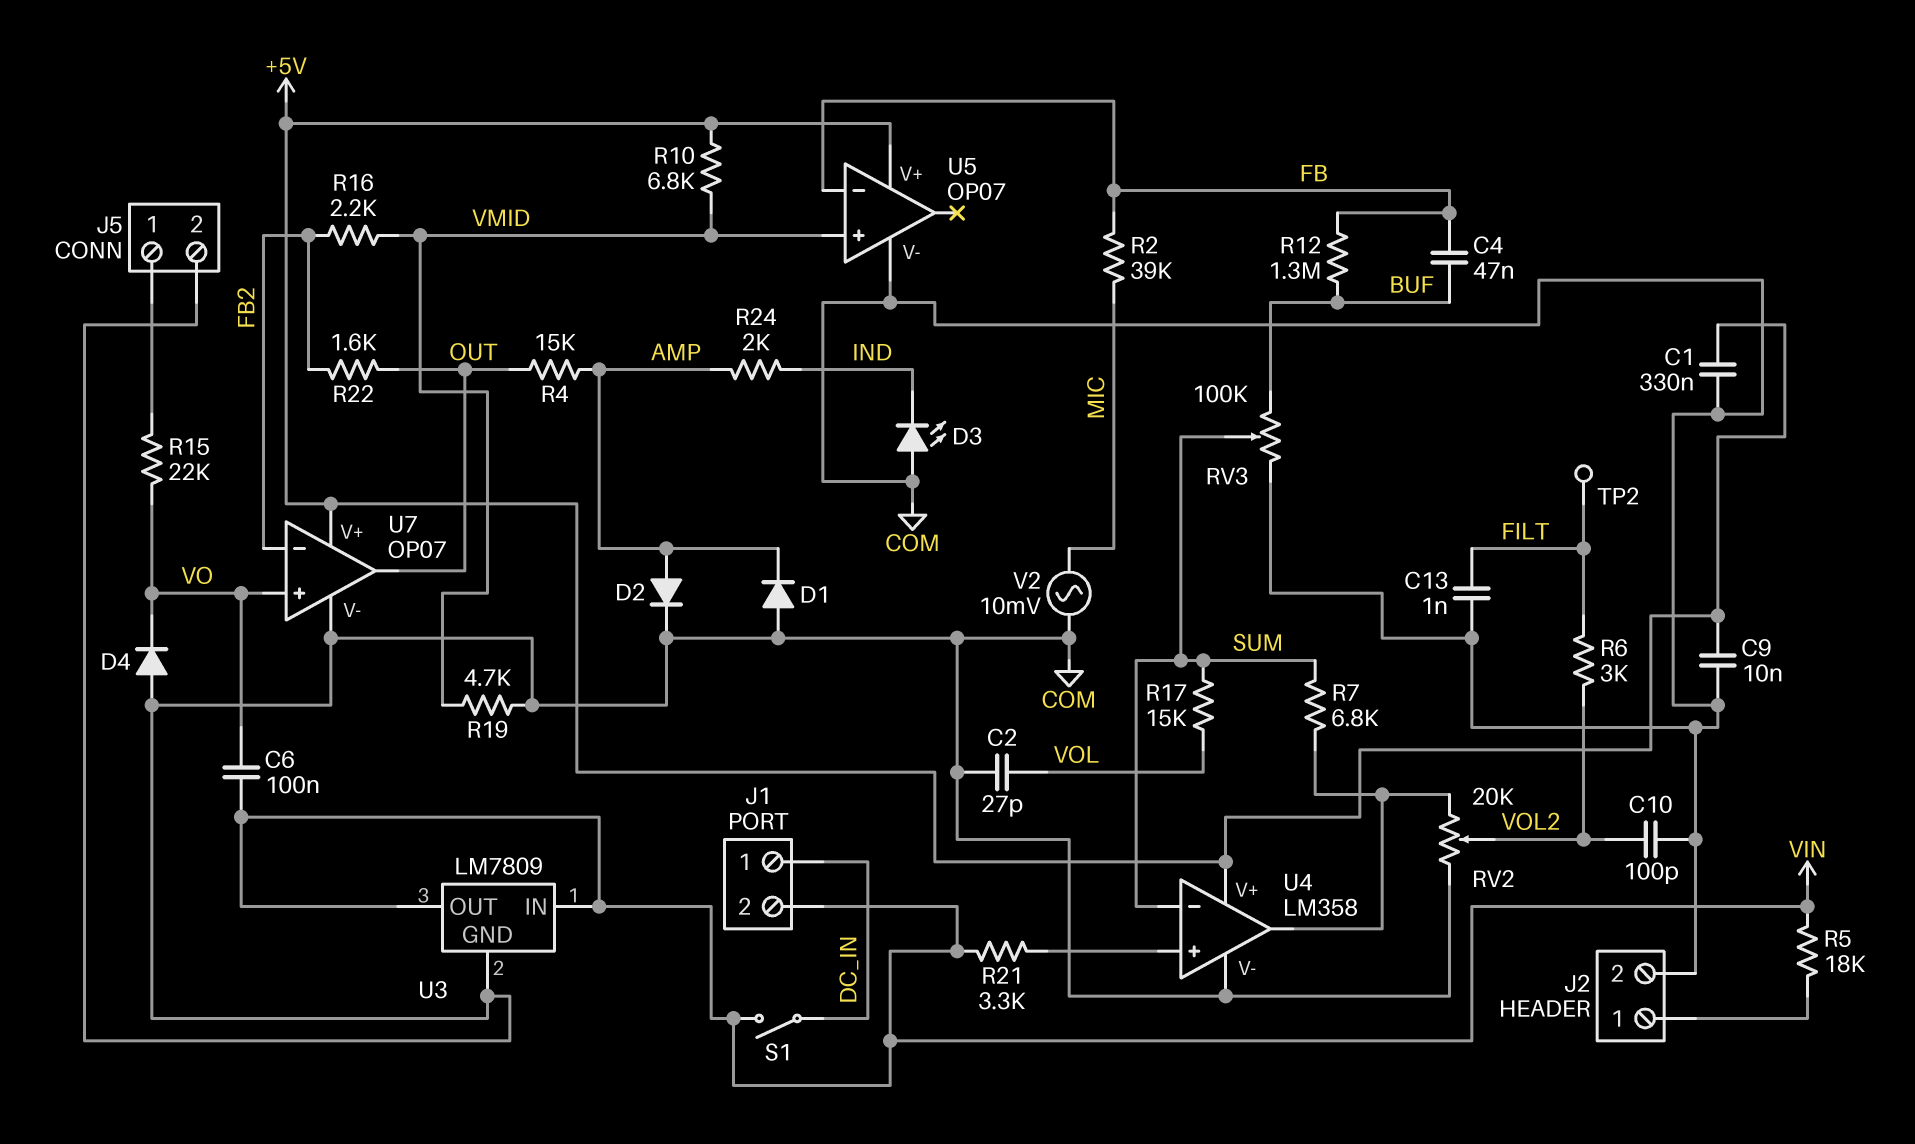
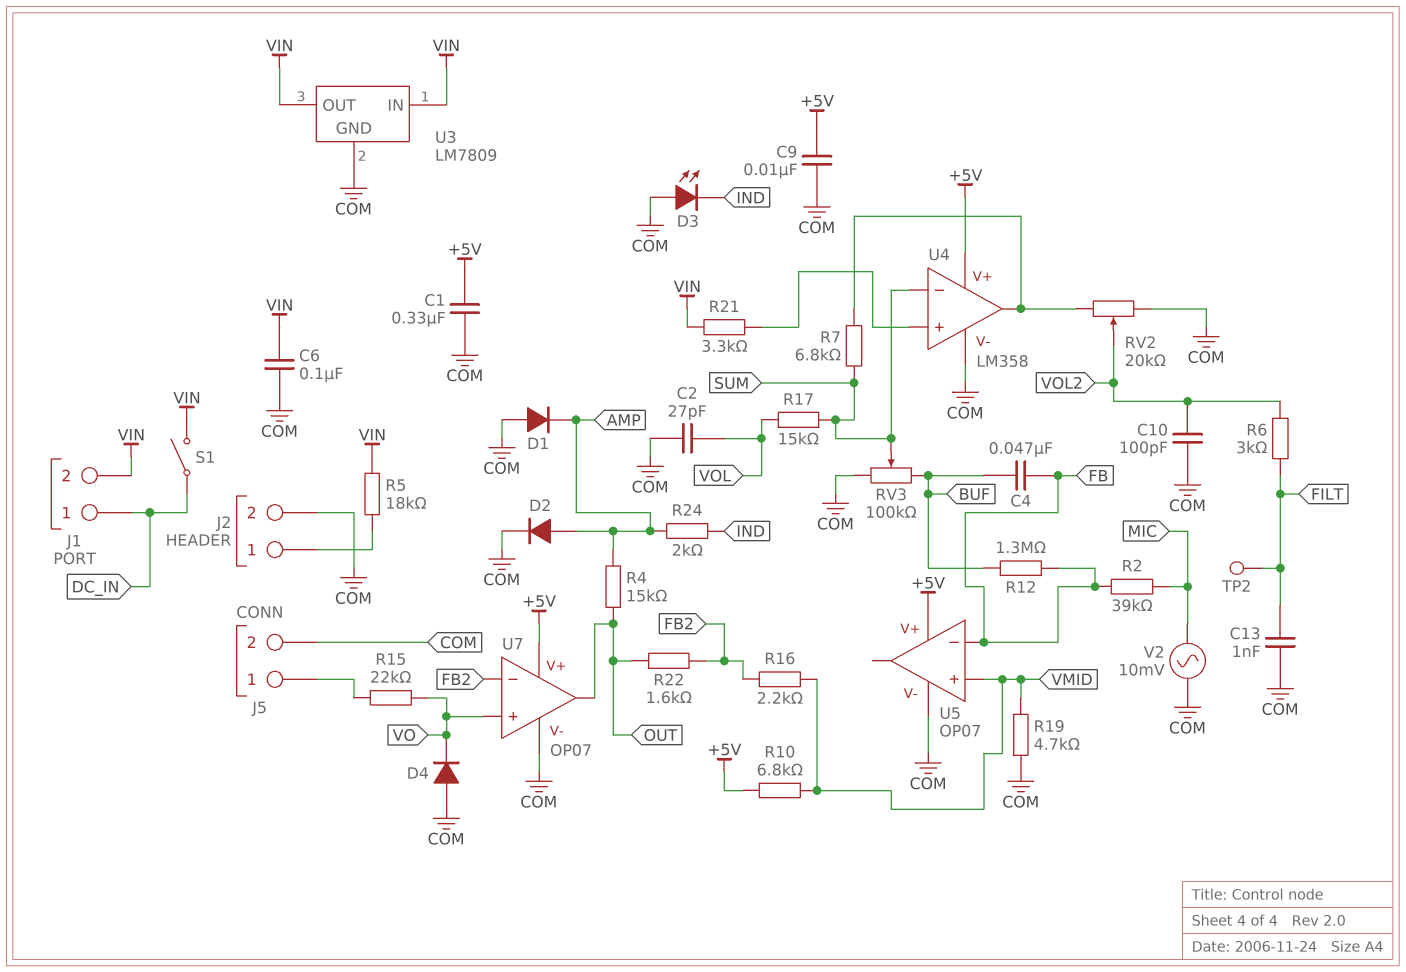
C6: 100nF (VIN, VO) -> 100nF (COM, VIN)

